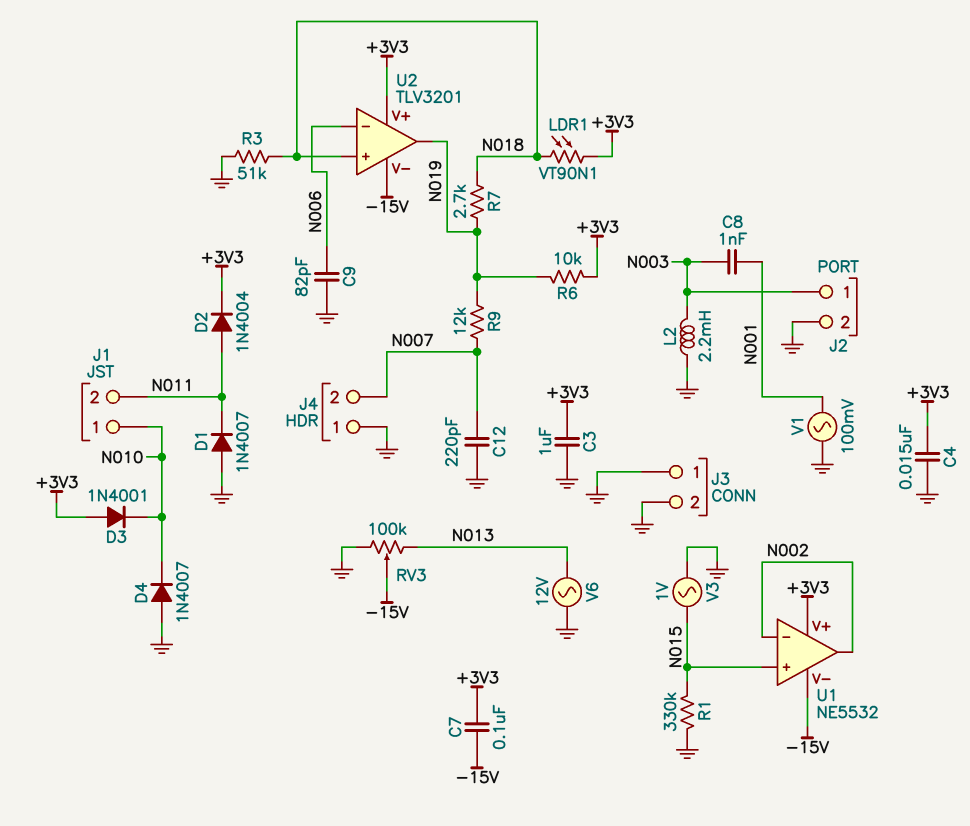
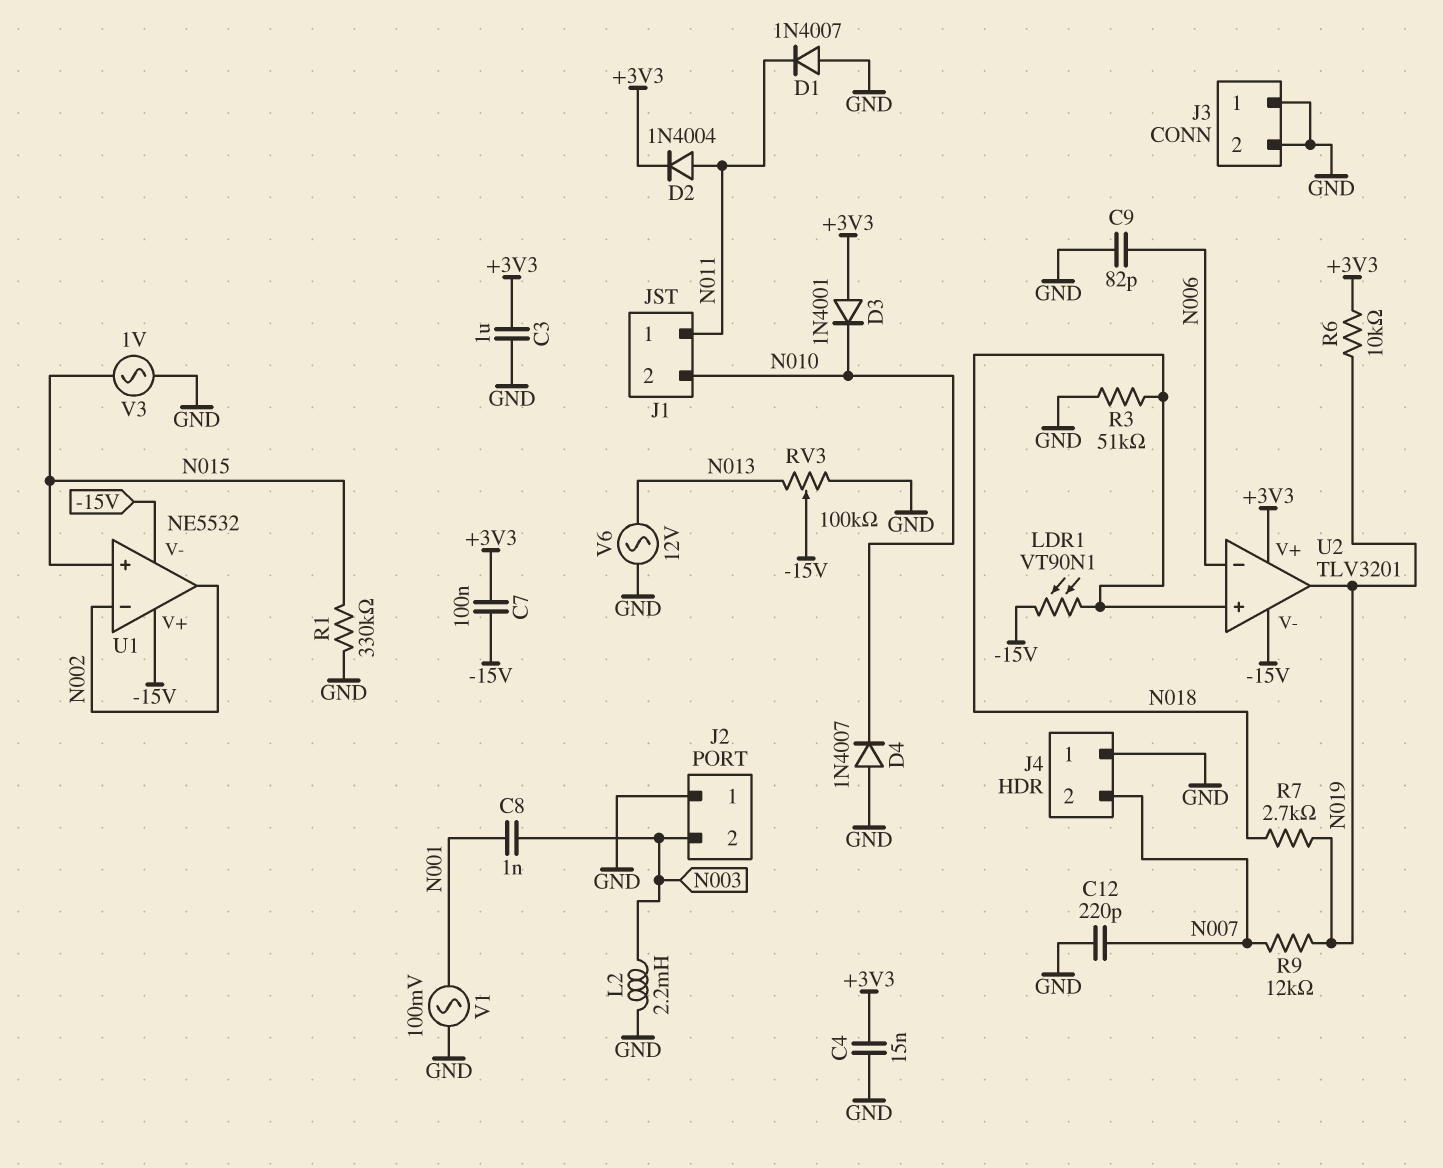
J1 pin 1: N010 -> N011
J1 pin 2: N011 -> N010
J2 pin 1: N003 -> GND
J2 pin 2: GND -> N003
LDR1: VT90N1 (+3V3, N018) -> VT90N1 (-15V, N018)
U1 pin V+: +3V3 -> -15V

